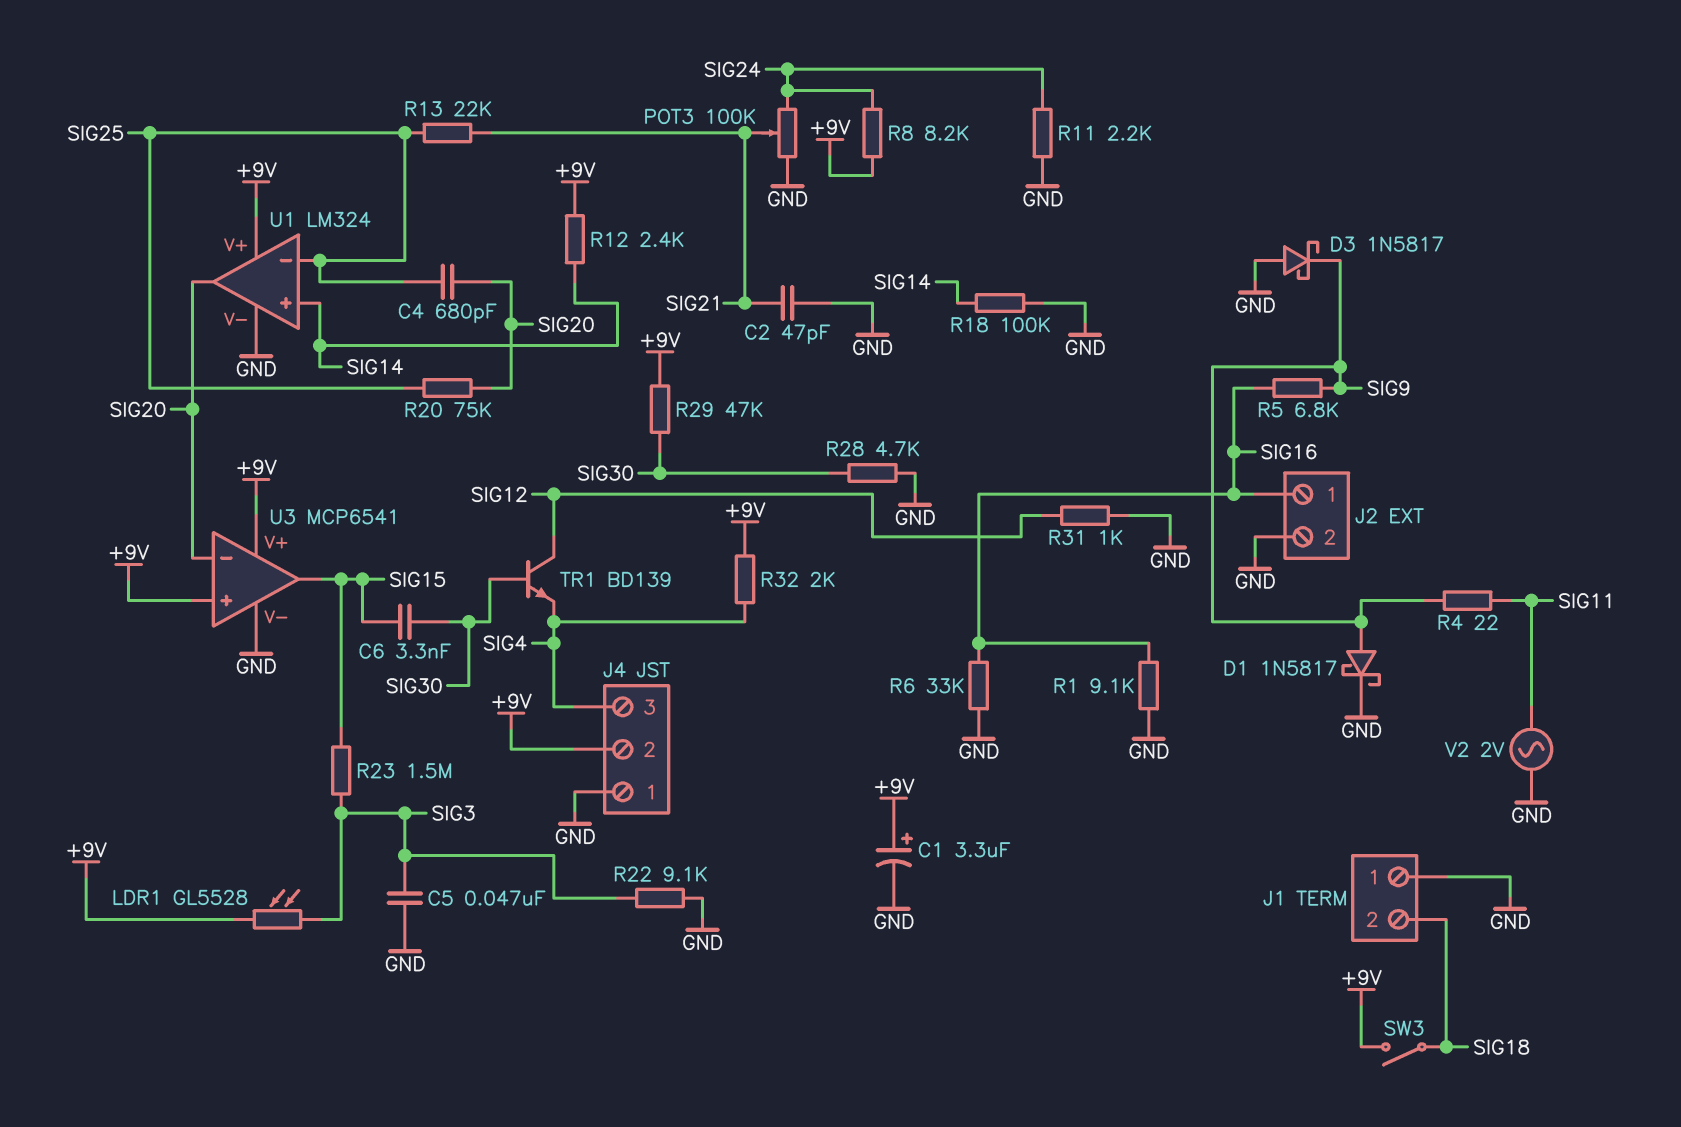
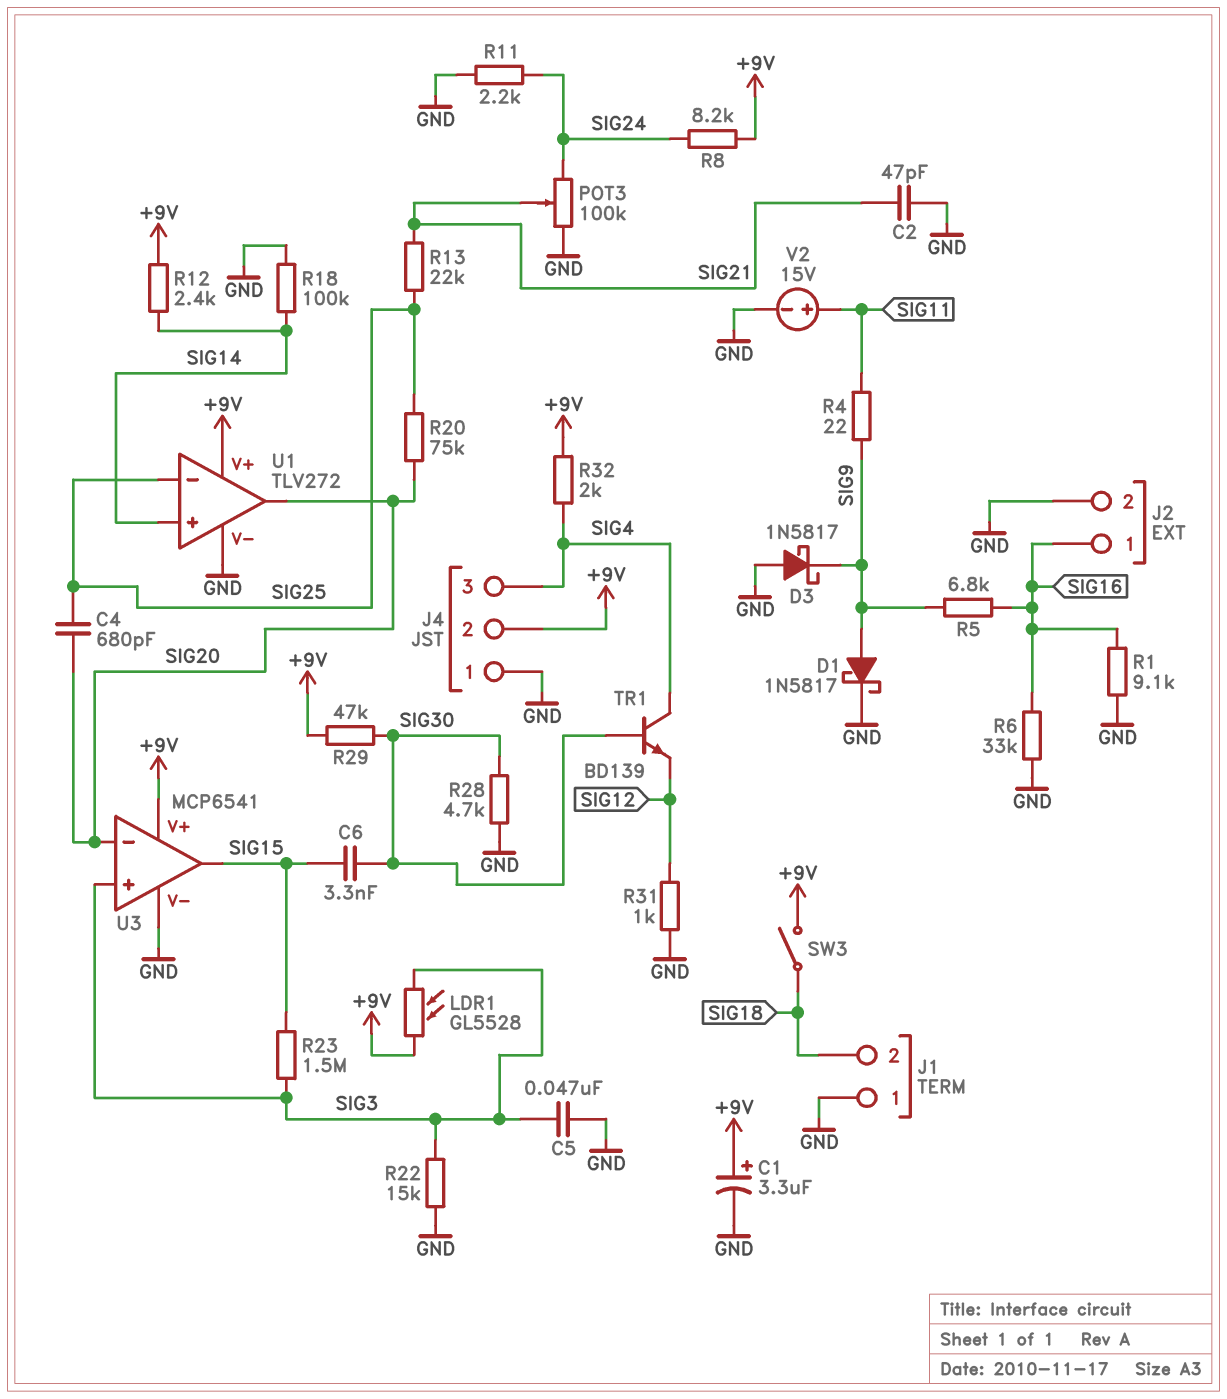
R22: 9.1k (GND, SIG3) -> 15k (GND, SIG3)
TR1: NPN BD139 (B SIG30, C SIG12, E SIG4) -> NPN BD139 (B SIG30, C SIG4, E SIG12)
U1: LM324 -> TLV272
U3 pin in+: +9V -> SIG3
V2: AC 2V (GND, SIG11) -> 15V (plus SIG11, minus GND)

